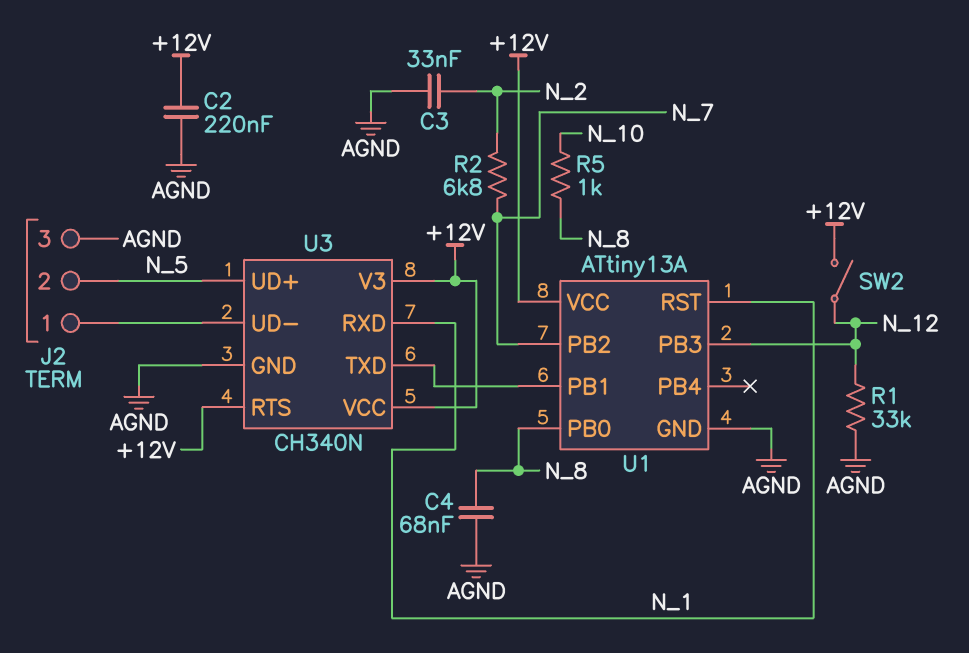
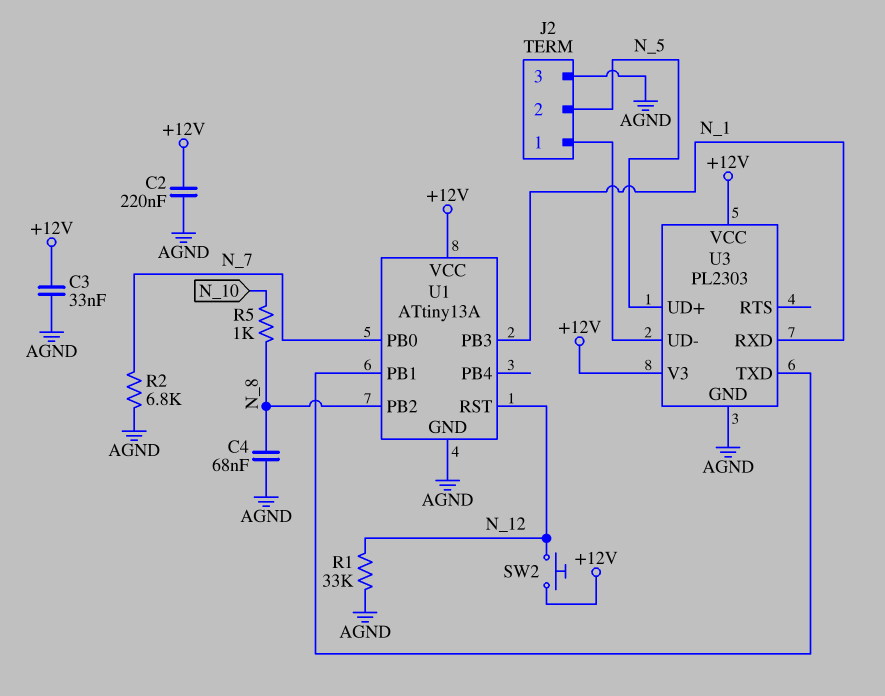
C3: 33nF (AGND, N_2) -> 33nF (+12V, AGND)
R2: 6.8k (N_2, N_7) -> 6.8k (AGND, N_7)
SW2: switch (+12V, N_12) -> button (+12V, N_12)
U1 pin PB0: N_8 -> N_7
U1 pin PB2: N_7 -> N_8
U1 pin PB3: N_12 -> N_1
U1 pin RST: N_1 -> N_12
U3: CH340N -> PL2303
U3 pin RTS: +12V -> none

